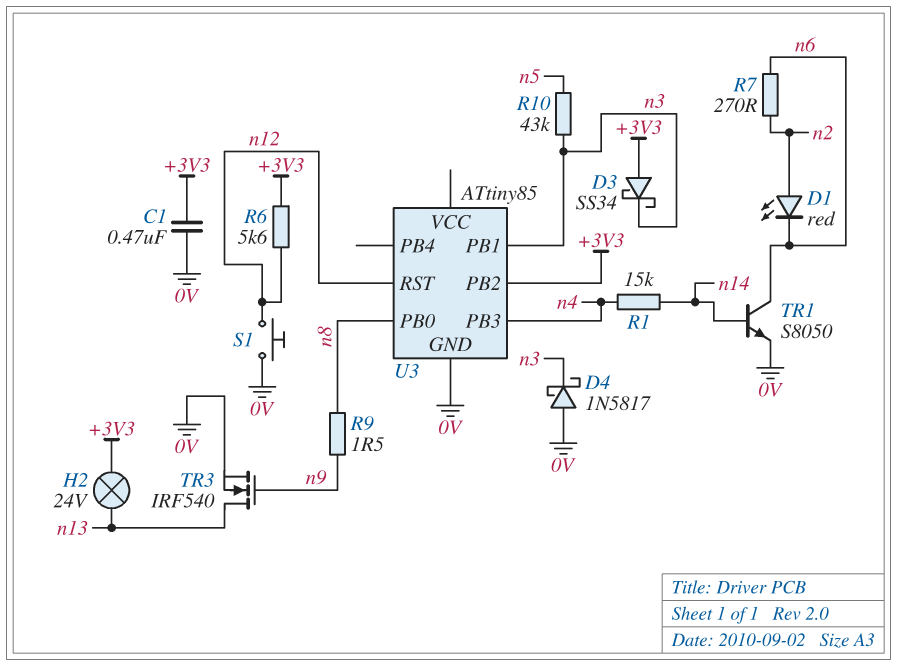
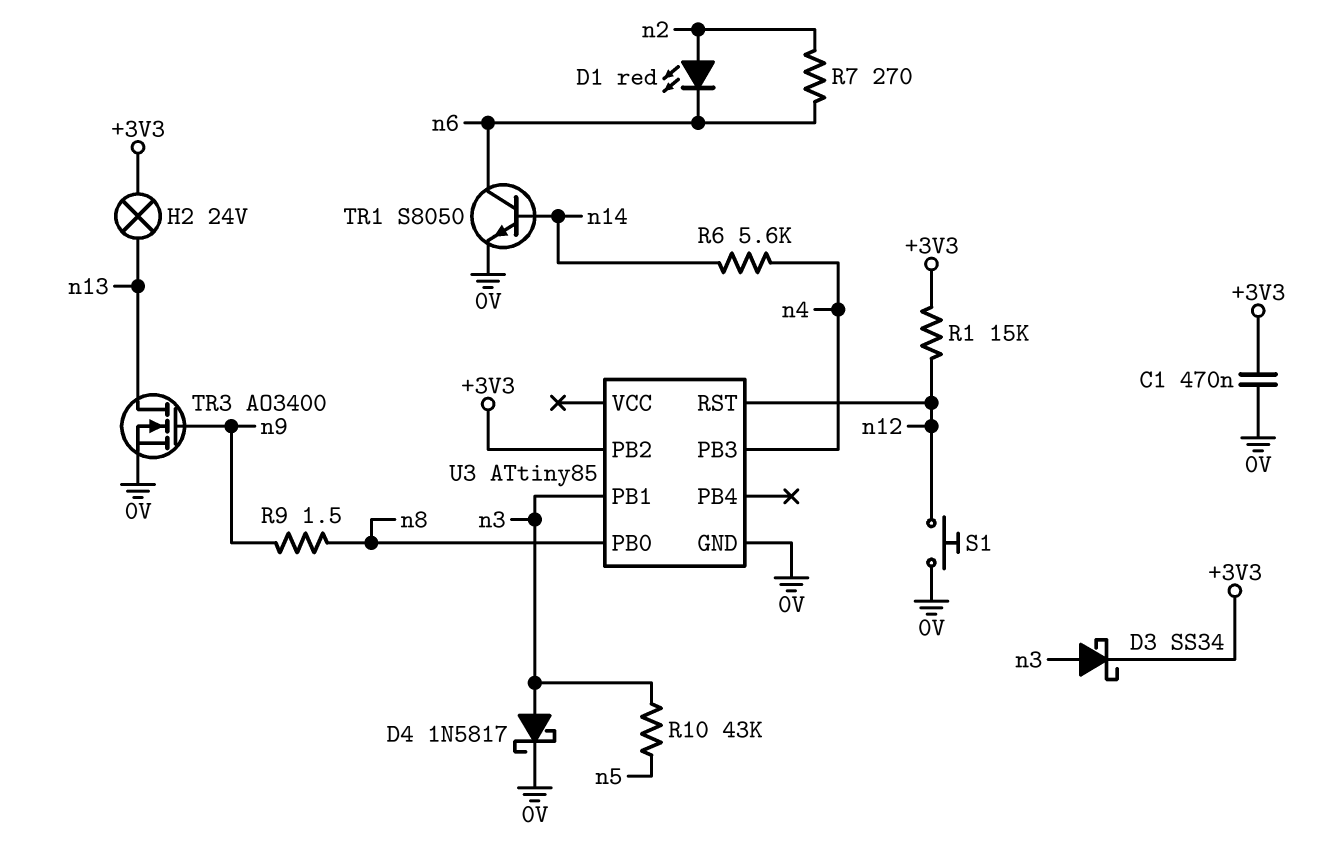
D3: schottky SS34 (A +3V3, K n3) -> schottky SS34 (A n3, K +3V3)
D4: schottky 1N5817 (A 0V, K n3) -> schottky 1N5817 (A n3, K 0V)
R1: 15k (n4, n14) -> 15k (+3V3, n12)
R6: 5.6k (+3V3, n12) -> 5.6k (n4, n14)
TR3: NMOS IRF540 (G n9, D n13, S 0V) -> NMOS AO3400 (G n9, D n13, S 0V)

